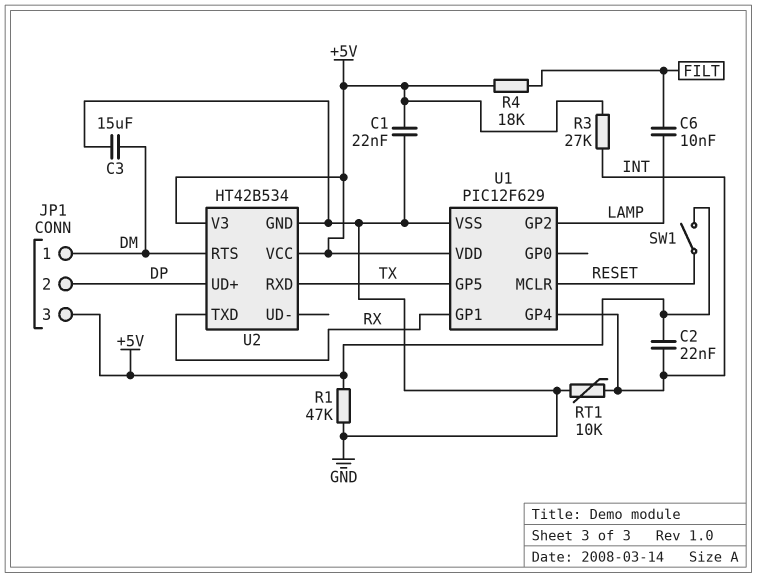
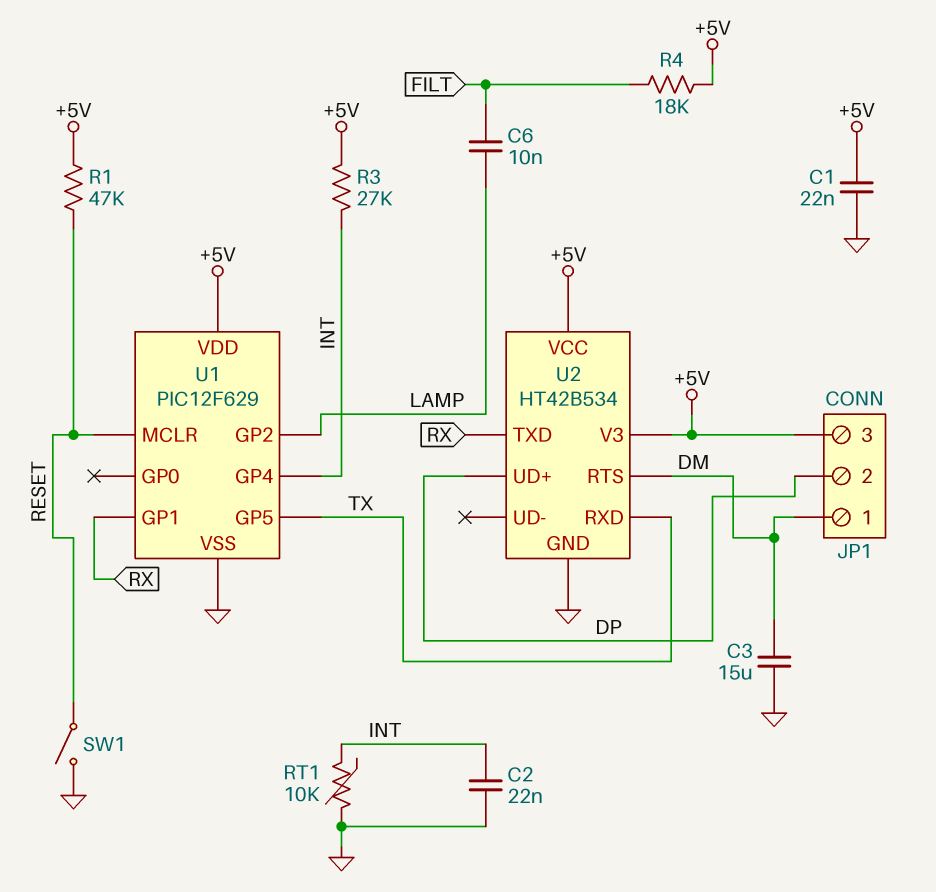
C2: 22nF (+5V, INT) -> 22nF (GND, INT)
R1: 47k (+5V, GND) -> 47k (+5V, RESET)
SW1: switch (+5V, RESET) -> switch (GND, RESET)

